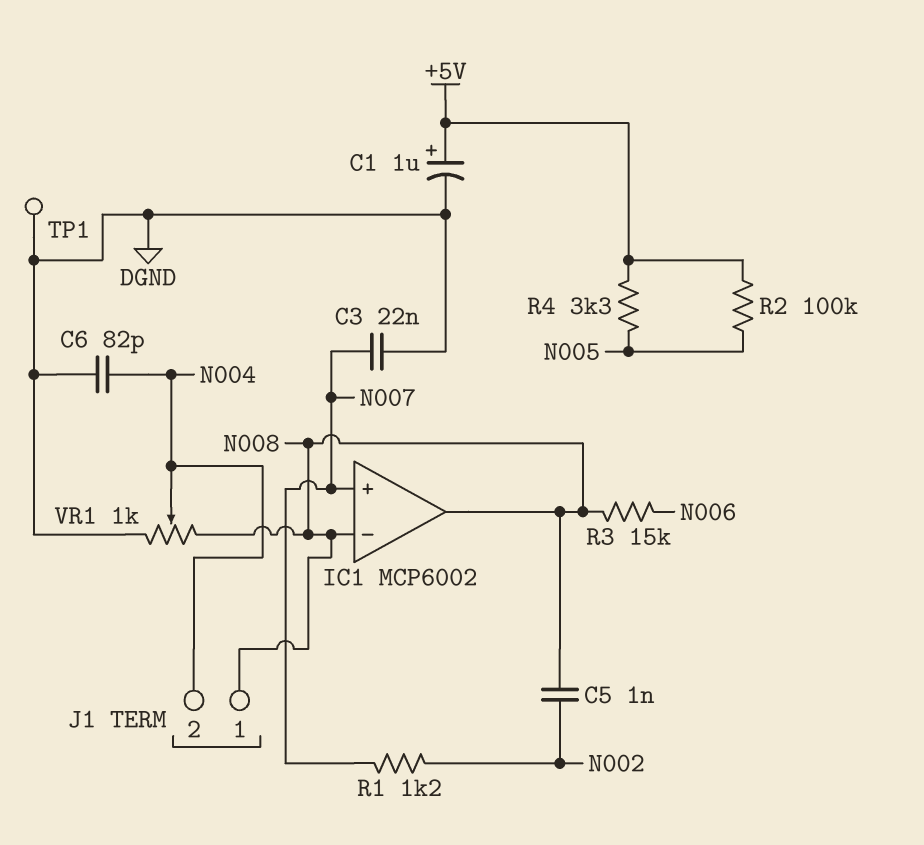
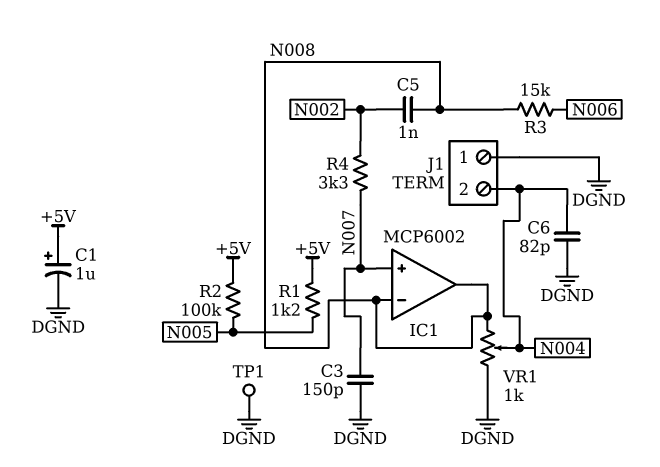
C3: 22nF (DGND, N007) -> 150pF (DGND, N007)
J1 pin 1: N008 -> DGND
R1: 1.2k (N002, N007) -> 1.2k (+5V, N005)
R4: 3.3k (+5V, N005) -> 3.3k (N002, N007)

